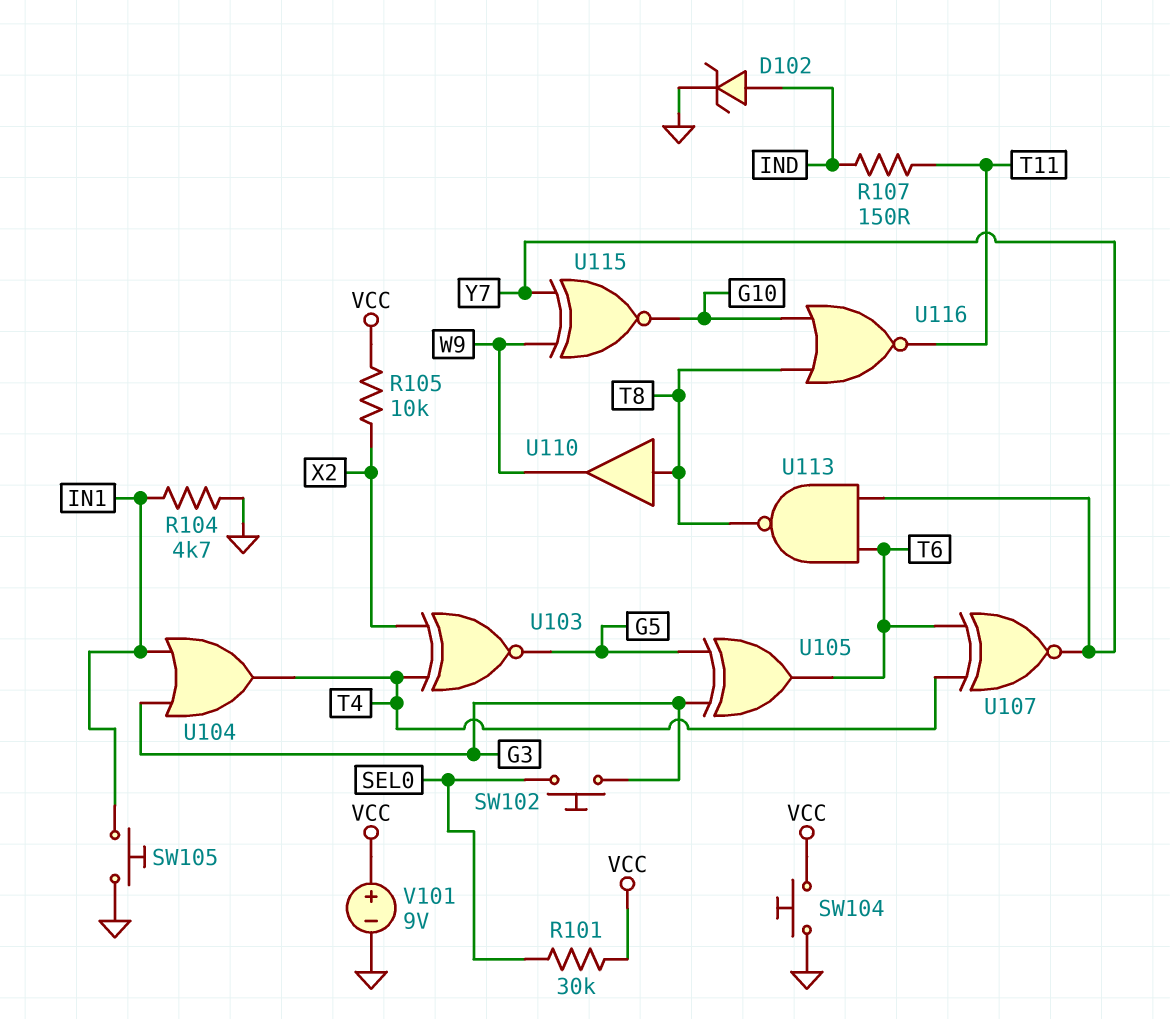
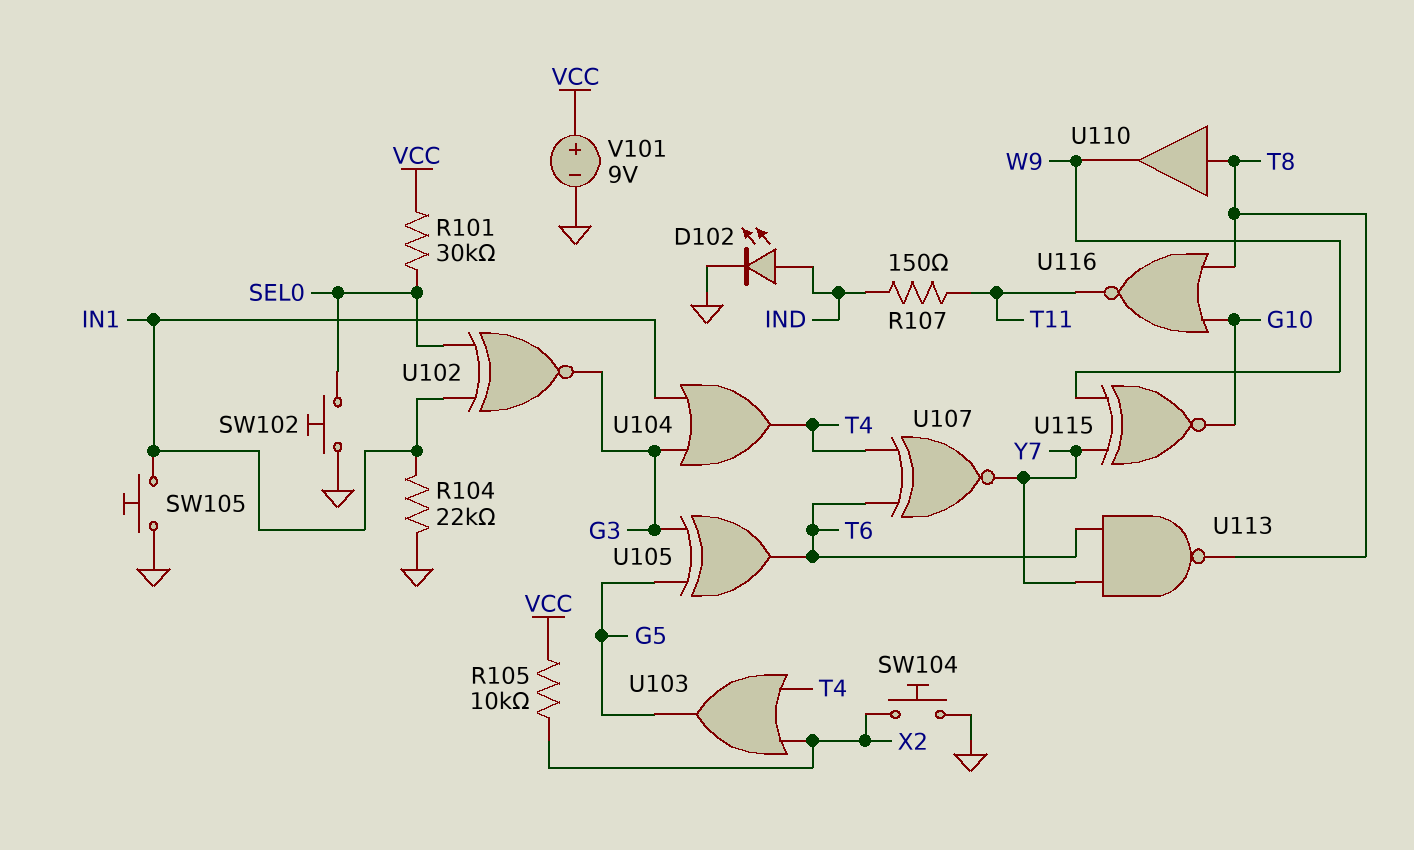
D102: zener (A IND, K GND) -> LED (A IND, K GND)
R104: 4.7k (GND, IN1) -> 22k (GND, IN1)
SW102: button (G3, SEL0) -> button (GND, SEL0)
SW104: button (GND, VCC) -> button (GND, X2)
U102: none -> XNOR (in IN1, in SEL0, out G3)
U103: XNOR (in T4, in X2, out G5) -> OR (in T4, in X2, out G5)

